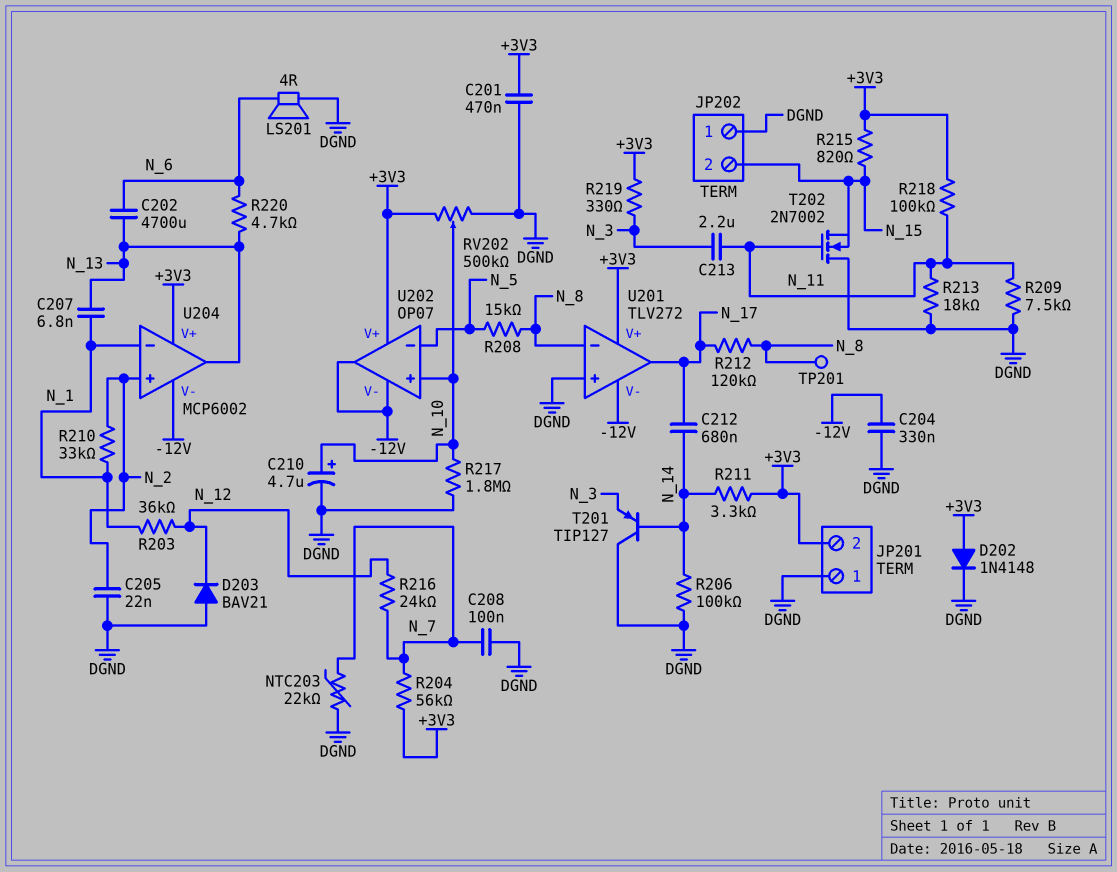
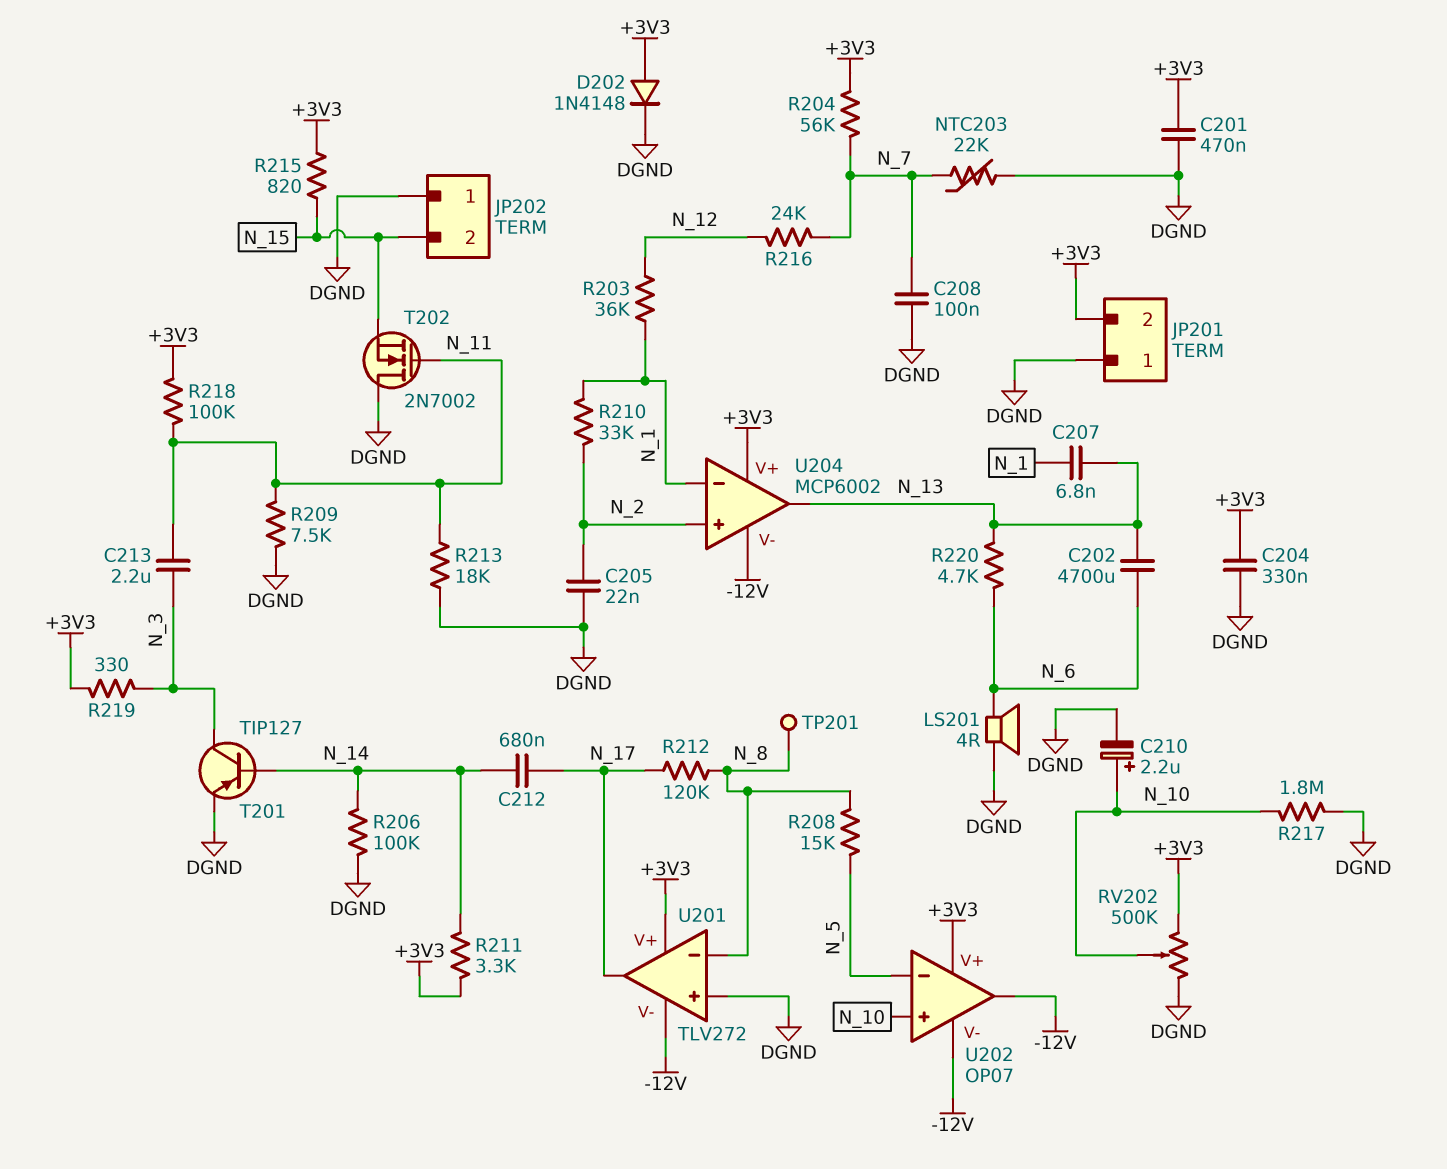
C204: 330nF (-12V, DGND) -> 330nF (+3V3, DGND)
C210: 4.7uF (plus N_10, minus DGND) -> 2.2uF (plus N_10, minus DGND)
D203: diode BAV21 (A DGND, K N_12) -> none
T201: PNP TIP127 (B N_14, C DGND, E N_3) -> PNP TIP127 (B N_14, C N_3, E DGND)

